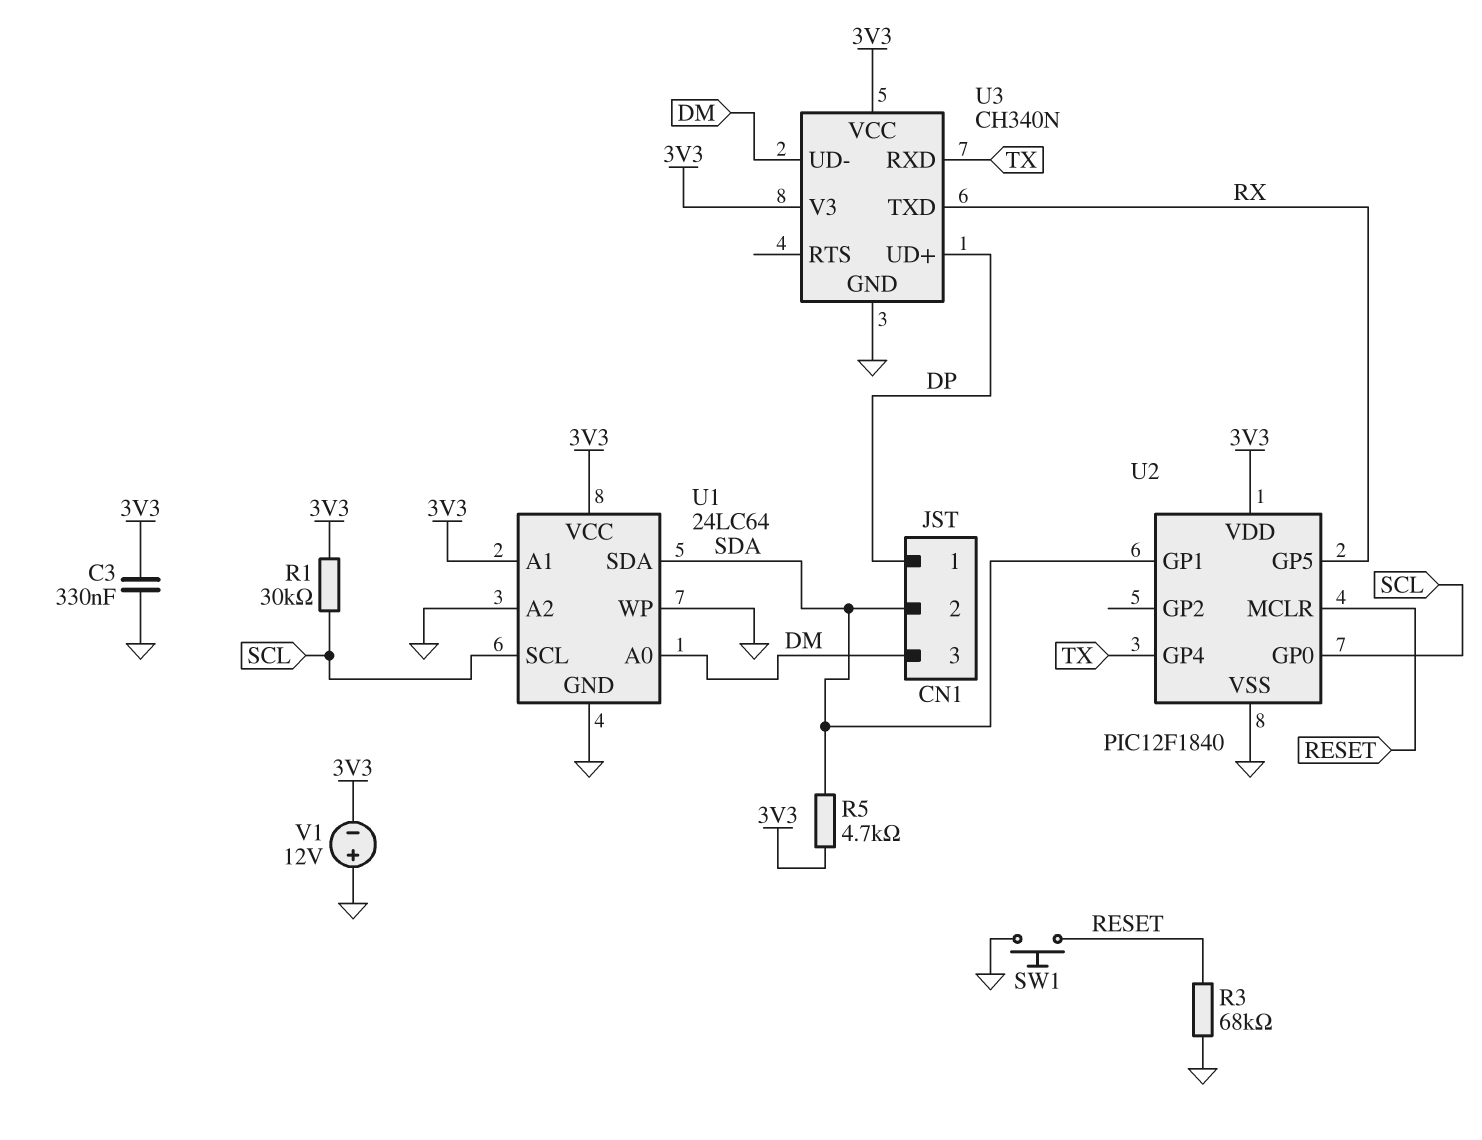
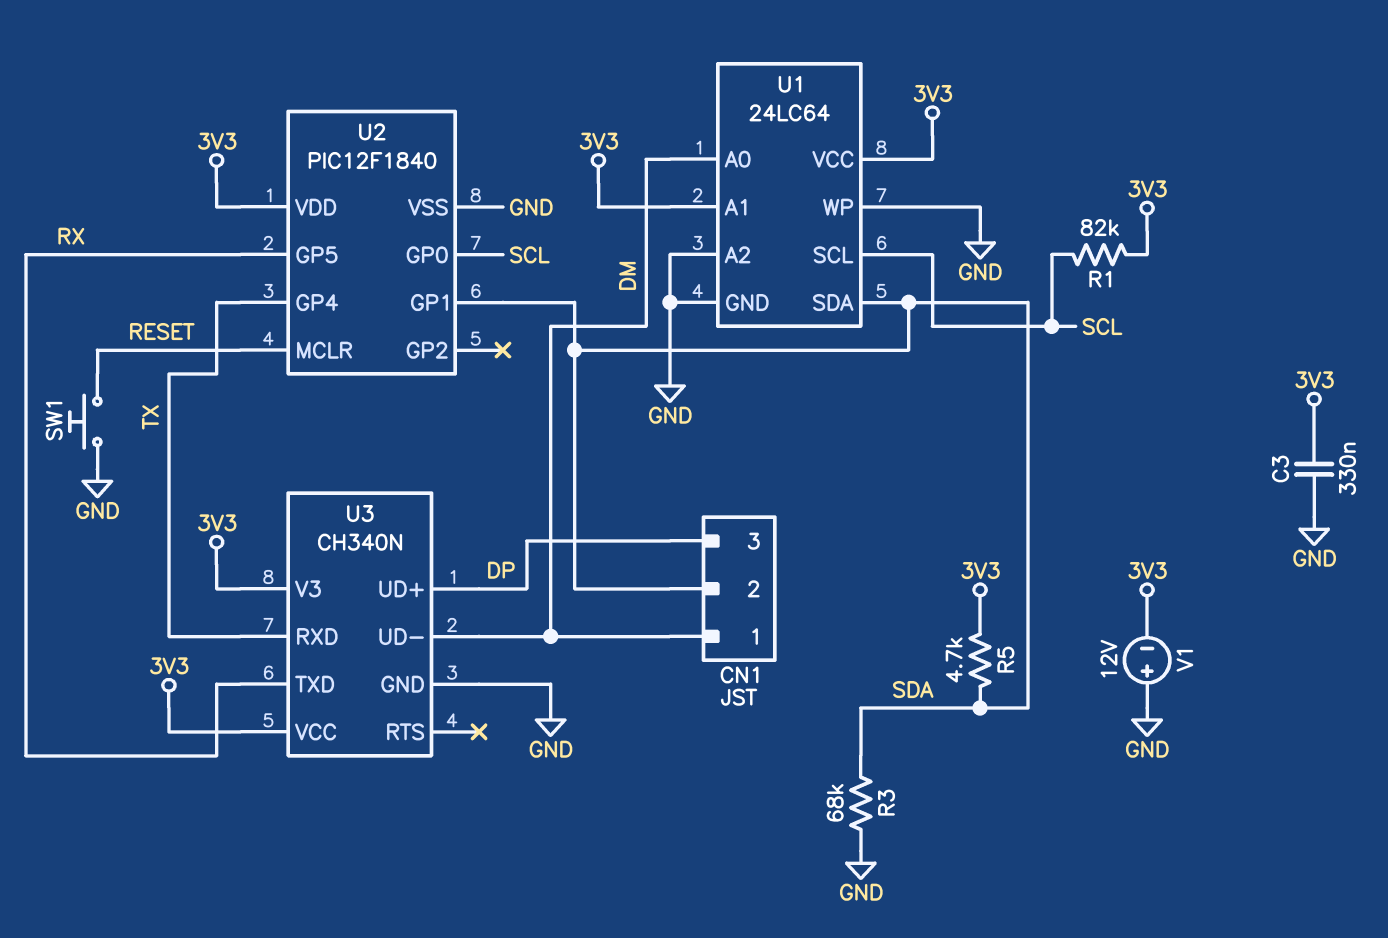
CN1 pin 1: DP -> DM
CN1 pin 3: DM -> DP
R1: 30k (3V3, SCL) -> 82k (3V3, SCL)
R3: 68k (GND, RESET) -> 68k (GND, SDA)

